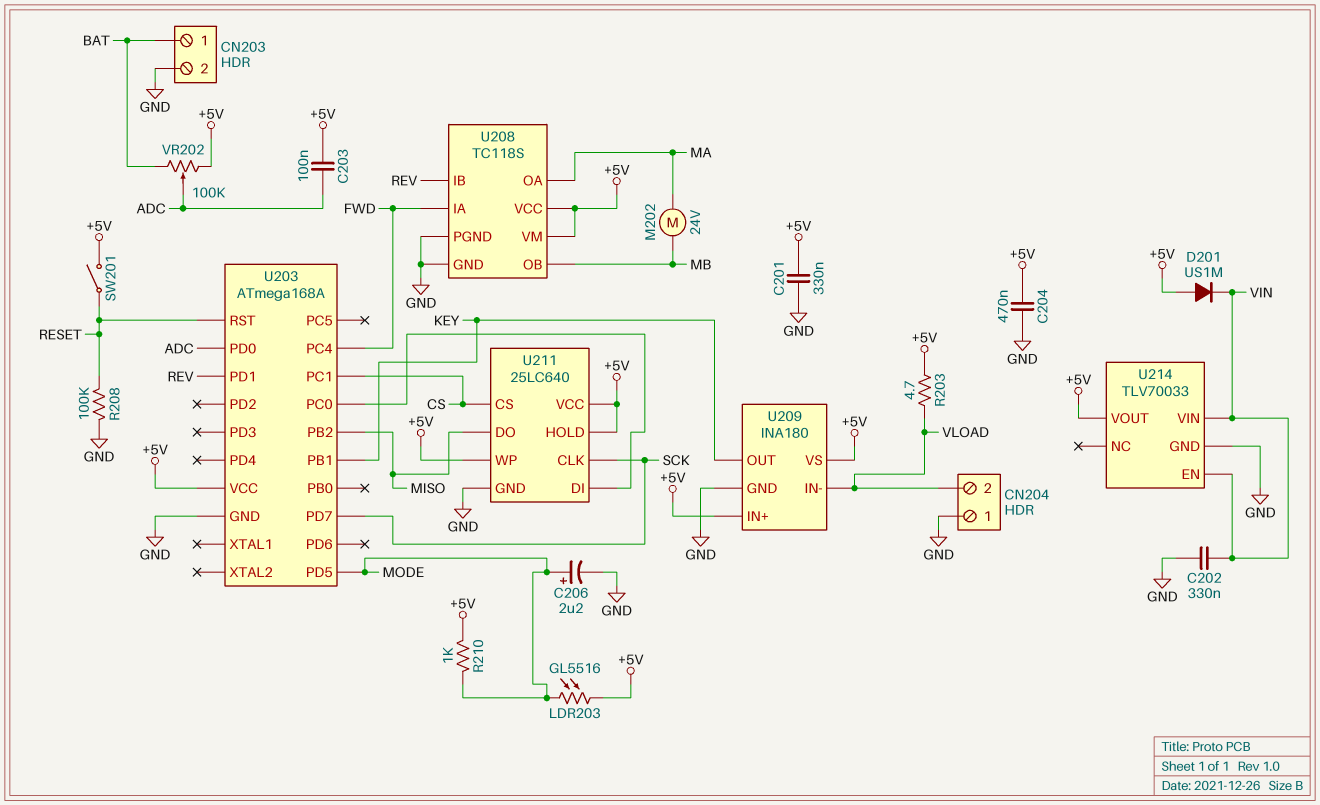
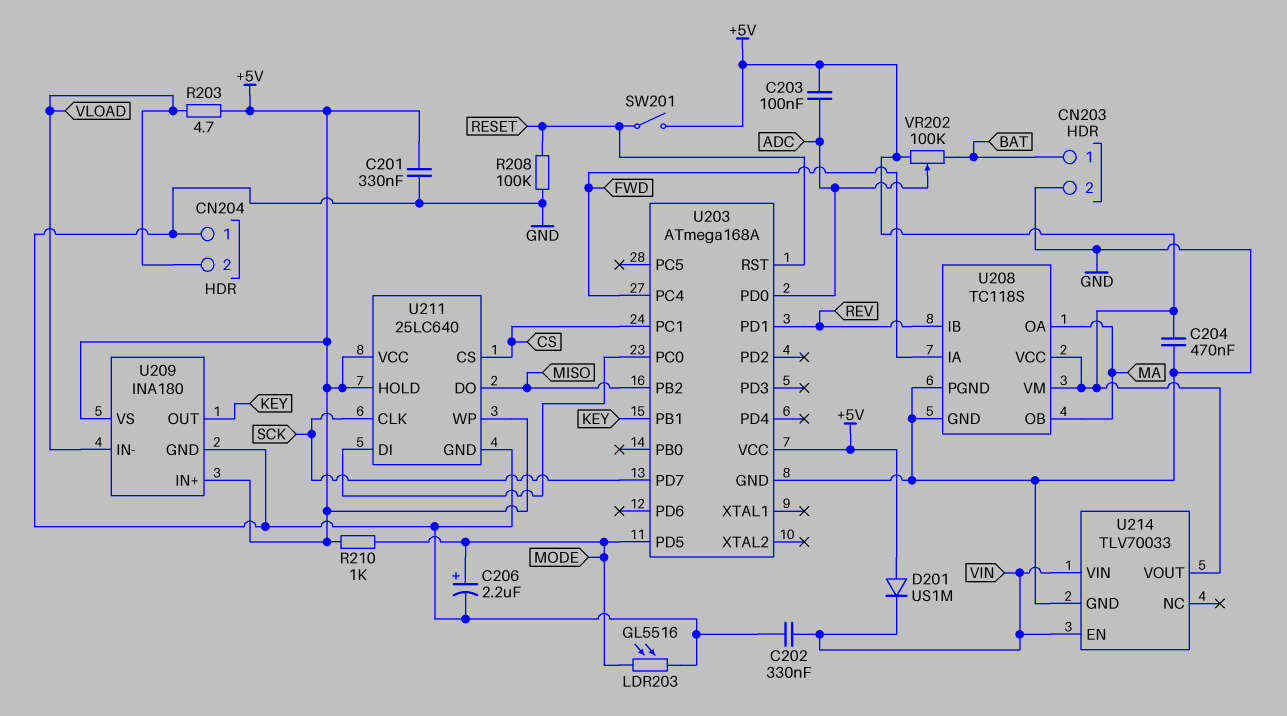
LDR203: GL5516 (+5V, MODE) -> GL5516 (GND, MODE)
M202: motor 24V (MA, MB) -> none
U208 pin OB: MB -> MA

